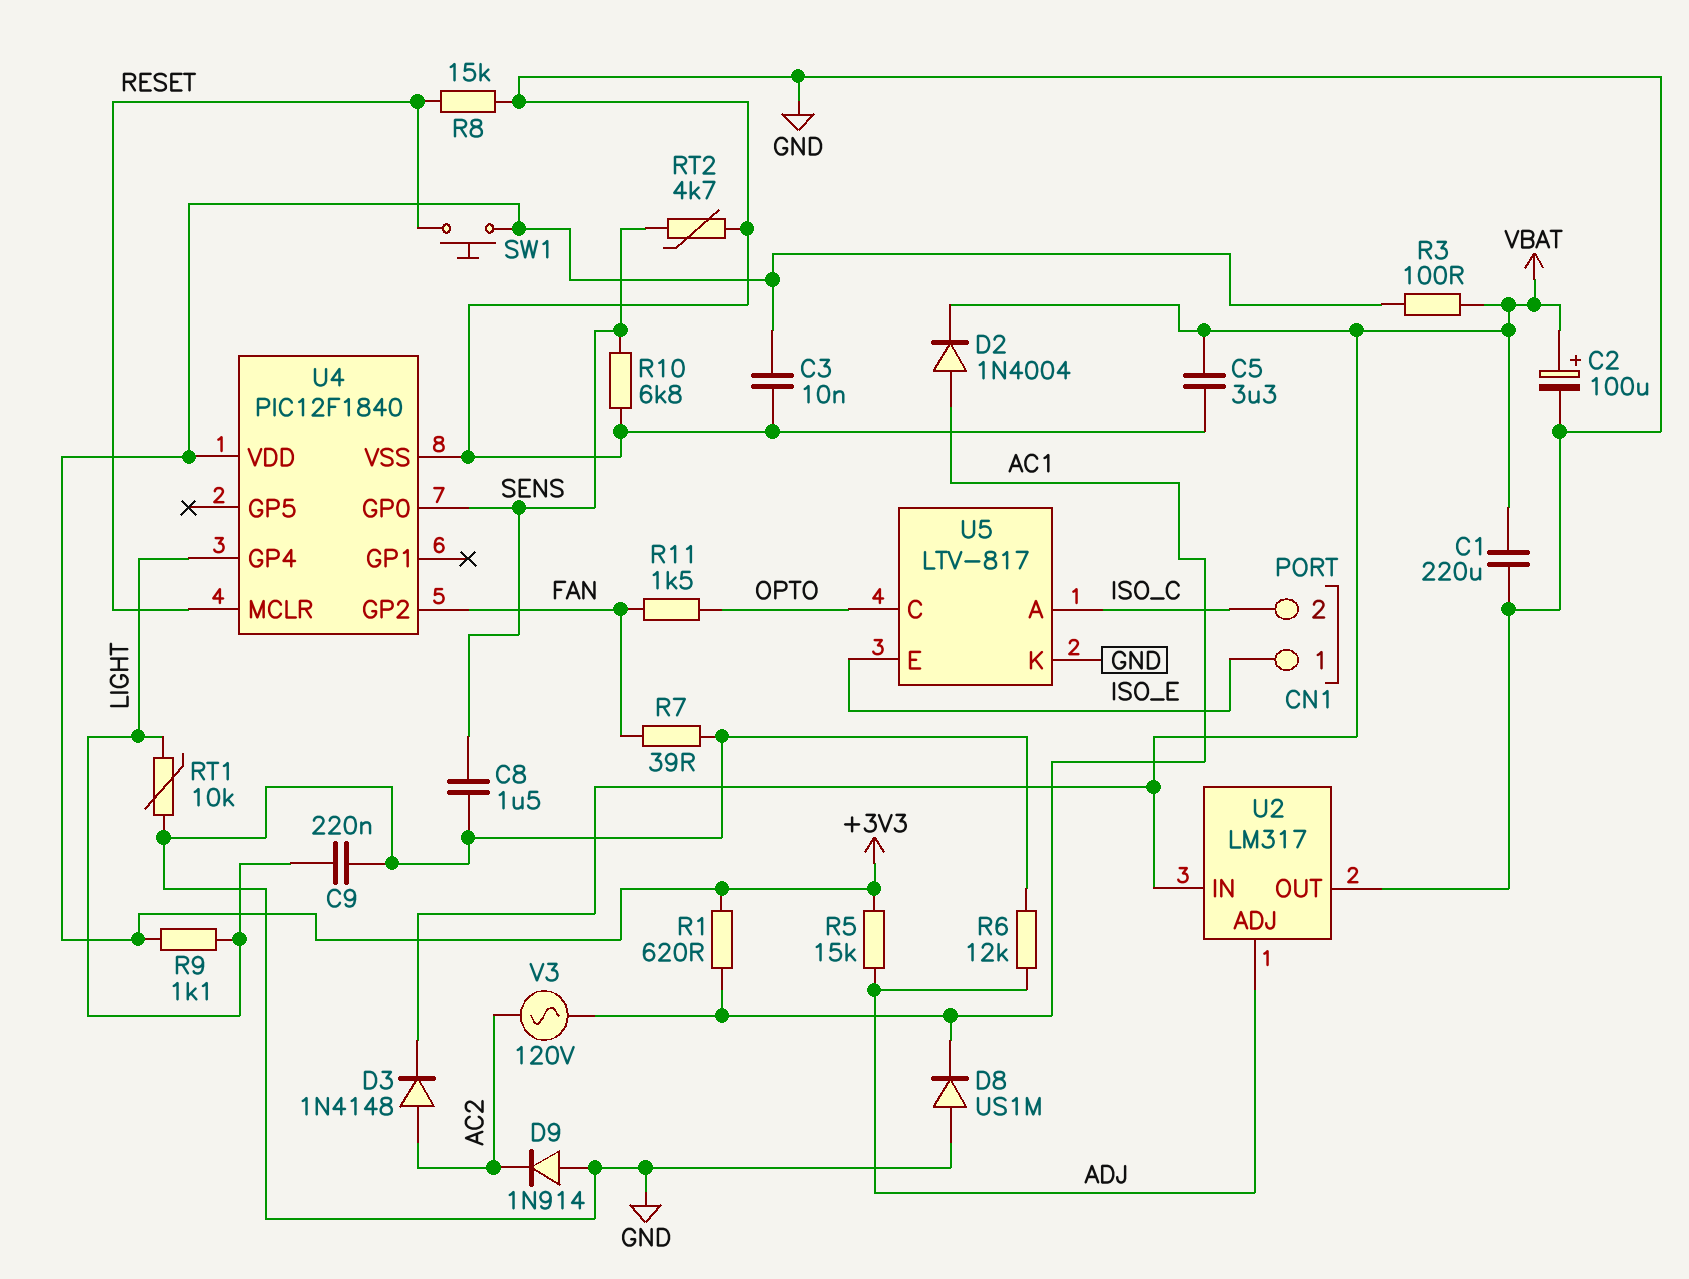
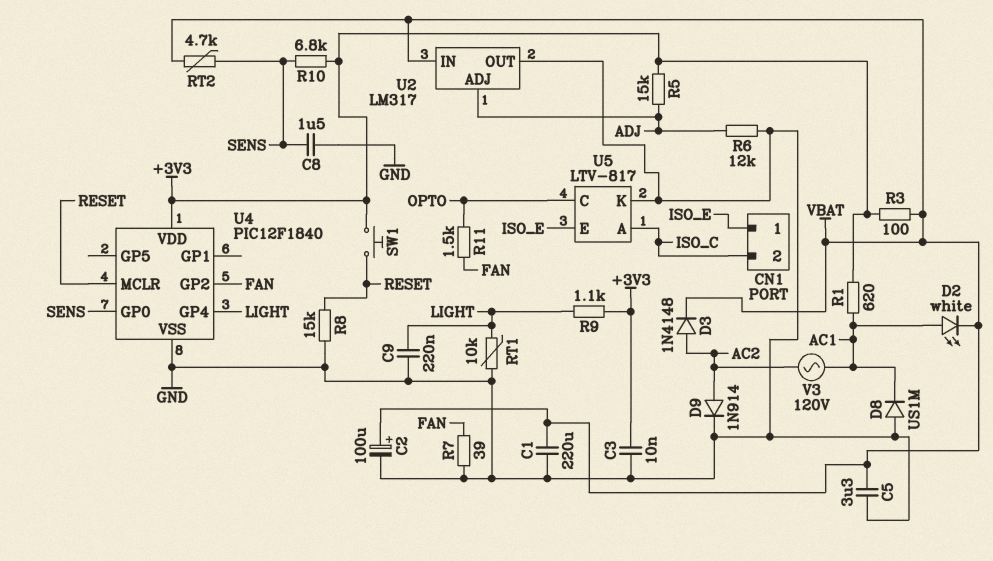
D2: diode 1N4004 (A AC1, K VBAT) -> LED white (A AC1, K VBAT)
D9: diode 1N914 (A GND, K AC2) -> diode 1N914 (A AC2, K GND)
R10: 6.8k (GND, SENS) -> 6.8k (+3V3, SENS)
RT2: 4.7k (GND, SENS) -> 4.7k (SENS, VBAT)

